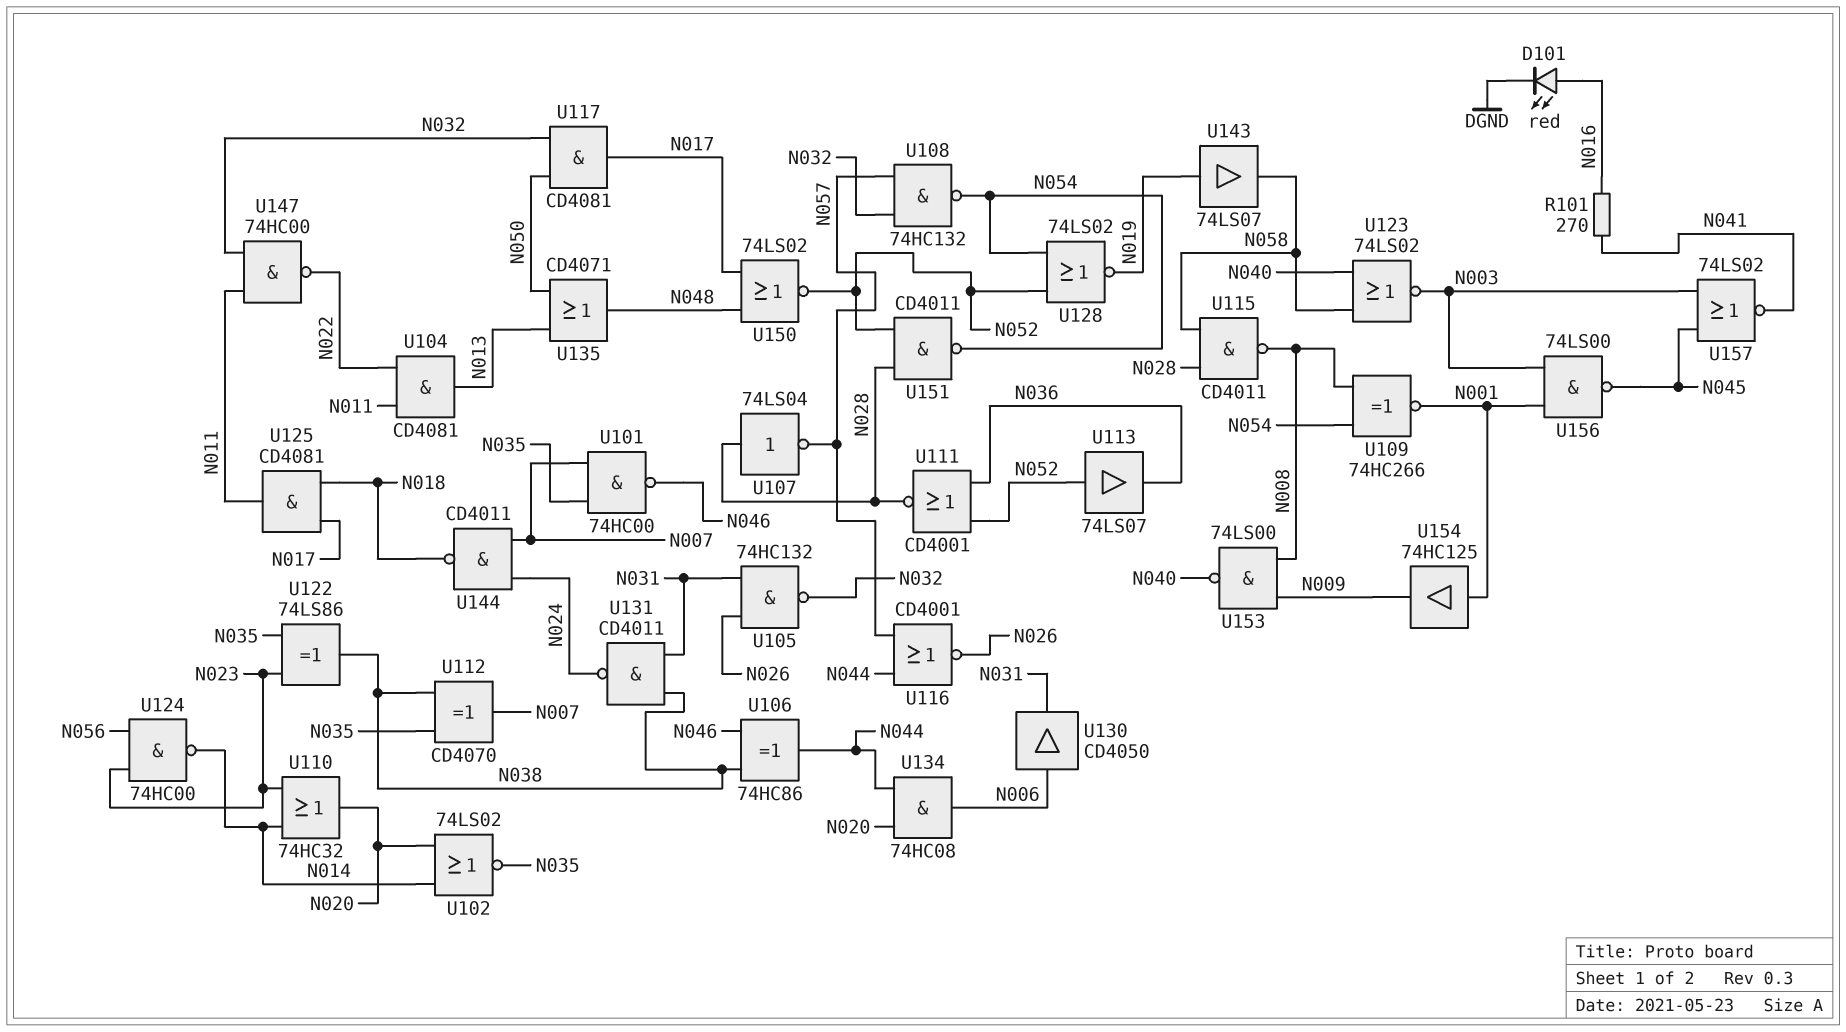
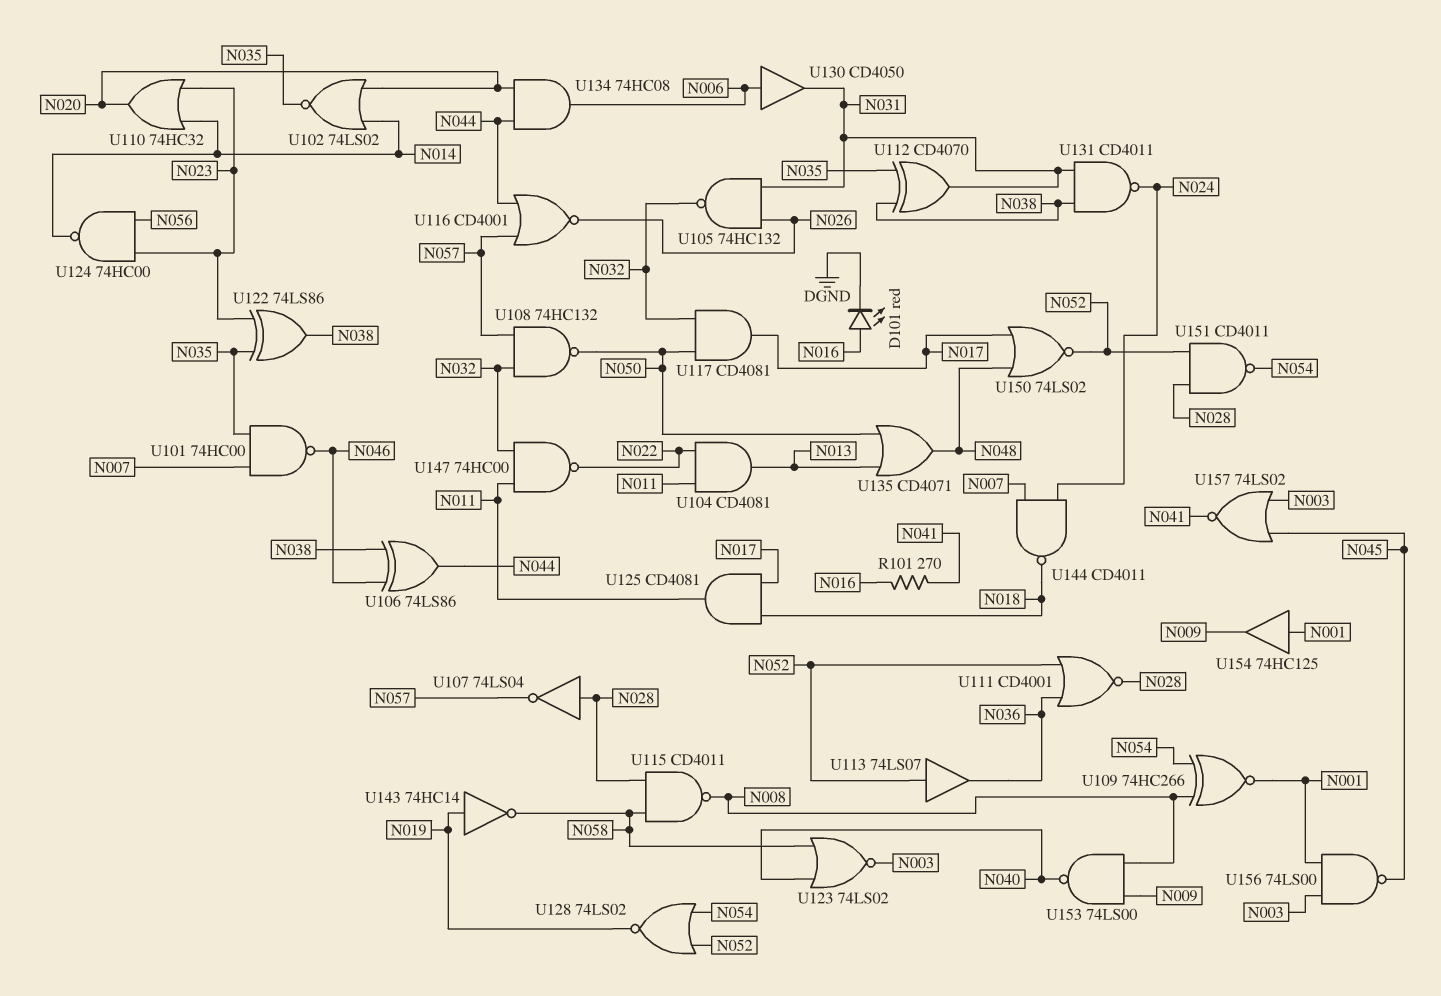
U106: XOR 74HC86 (in N038, in N046, out N044) -> XOR 74LS86 (in N038, in N046, out N044)
U108: NAND 74HC132 (in N032, in N057, out N054) -> NAND 74HC132 (in N032, in N057, out N050)
U112: XOR CD4070 (in N035, in N038, out N007) -> XOR CD4070 (in N035, in N038, out N031)
U143: buffer 74LS07 (in N019, out N058) -> NOT 74HC14 (in N019, out N058)

